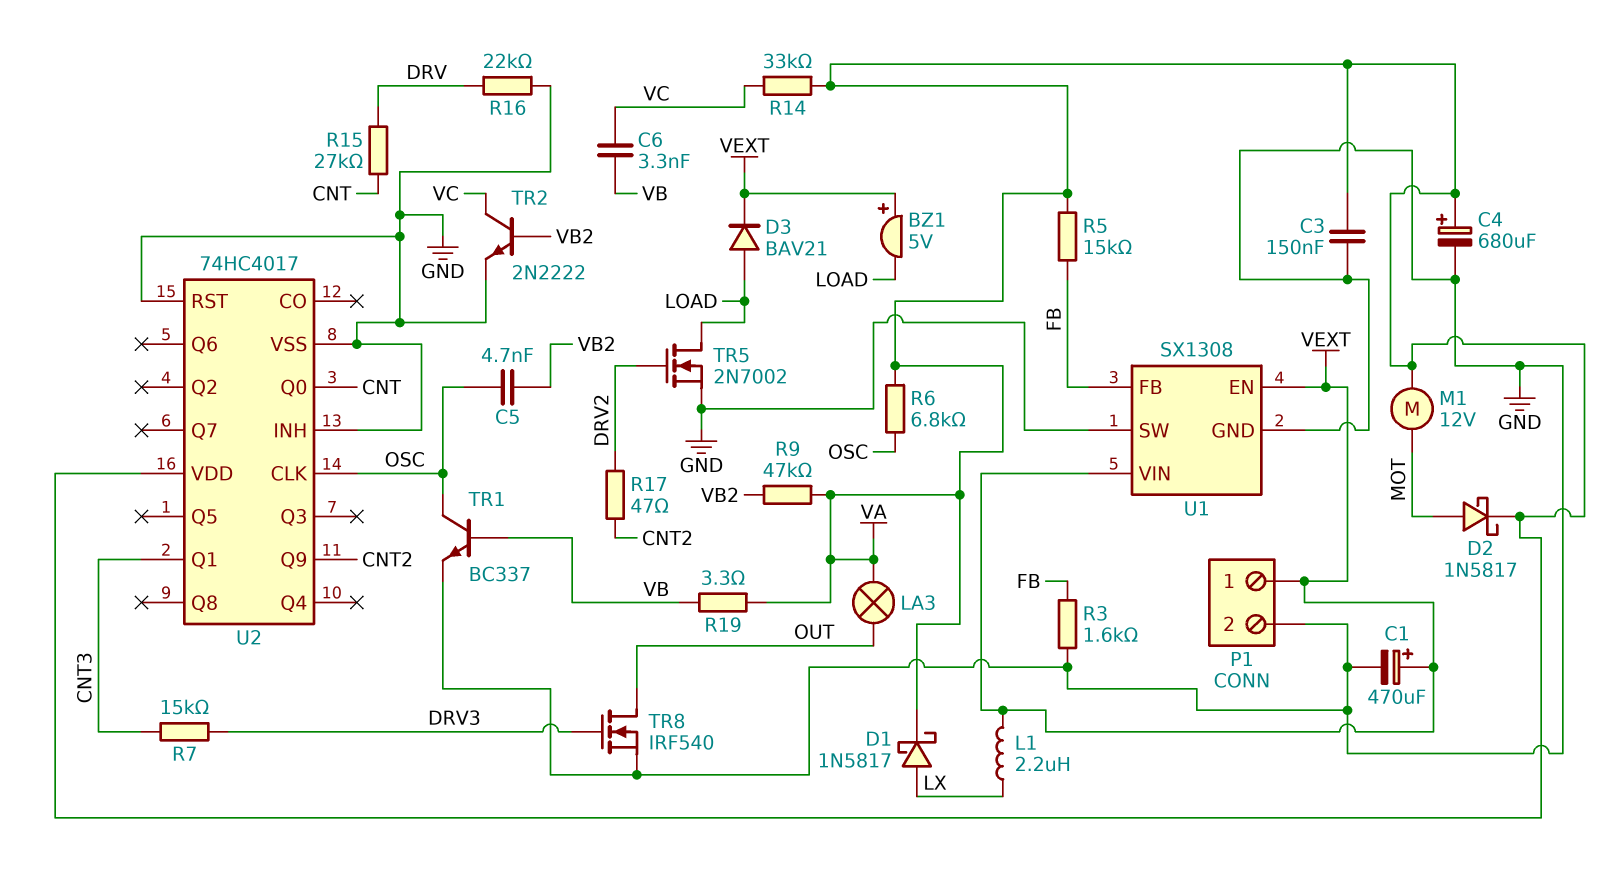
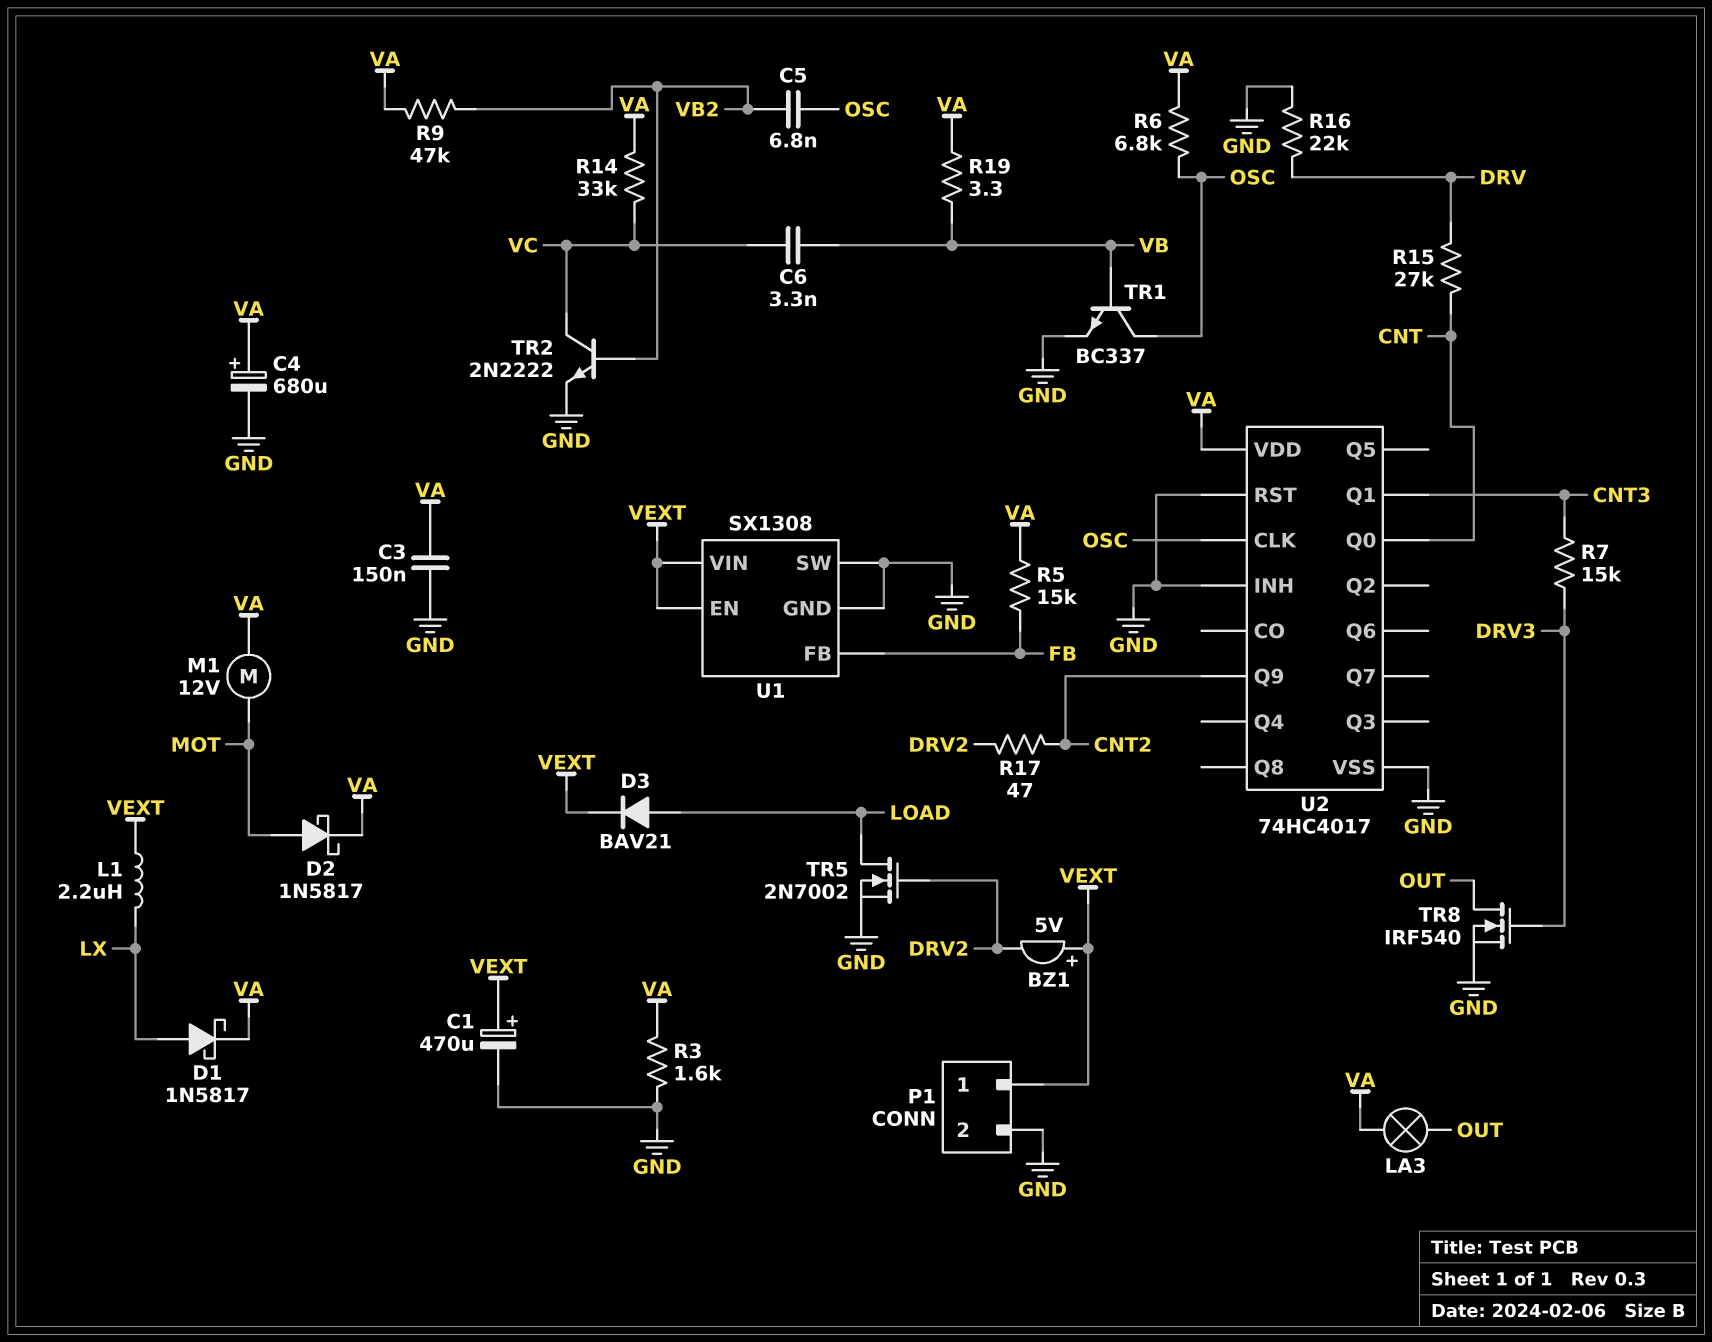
BZ1: buzzer 5V (plus VEXT, minus LOAD) -> buzzer 5V (plus VEXT, minus DRV2)
C5: 4.7nF (OSC, VB2) -> 6.8nF (OSC, VB2)
R3: 1.6k (FB, GND) -> 1.6k (GND, VA)

